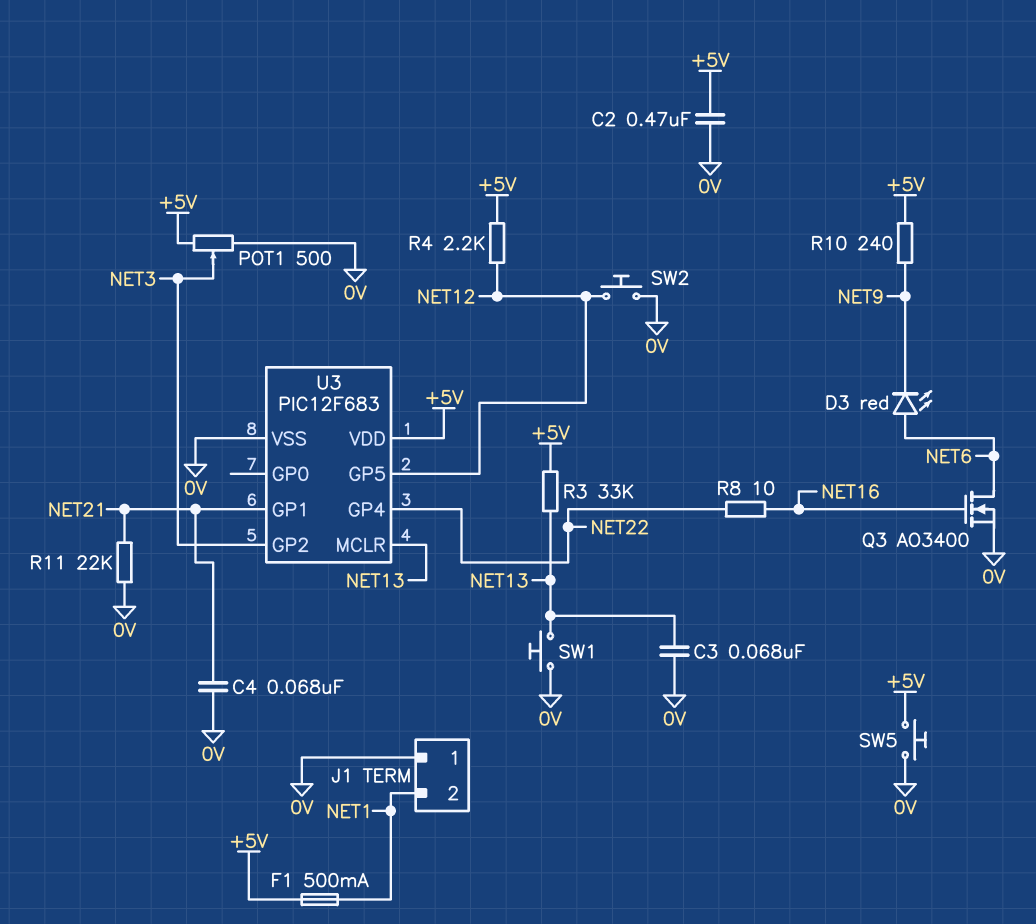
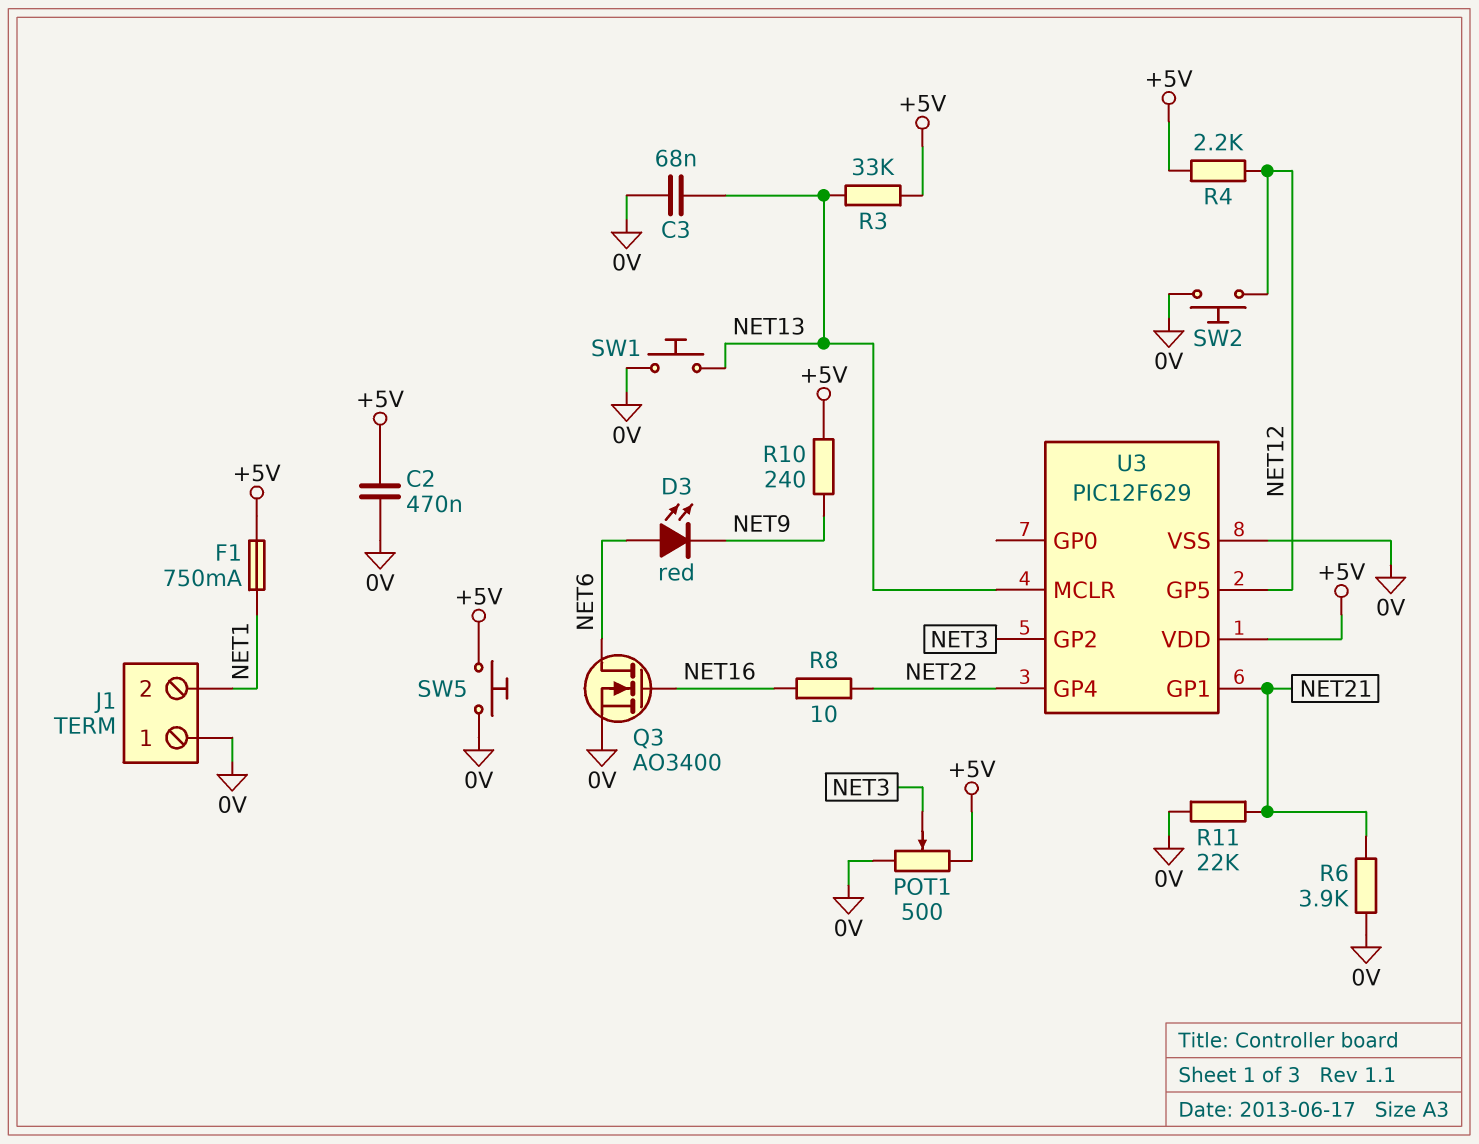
C4: 68nF (0V, NET21) -> none
F1: 500mA (+5V, NET1) -> 750mA (+5V, NET1)
R6: none -> 3.9k (0V, NET21)
U3: PIC12F683 -> PIC12F629

